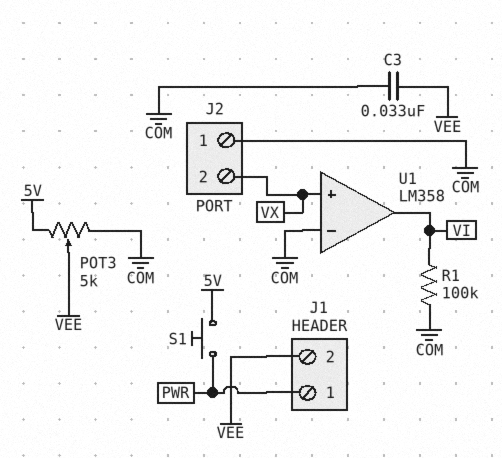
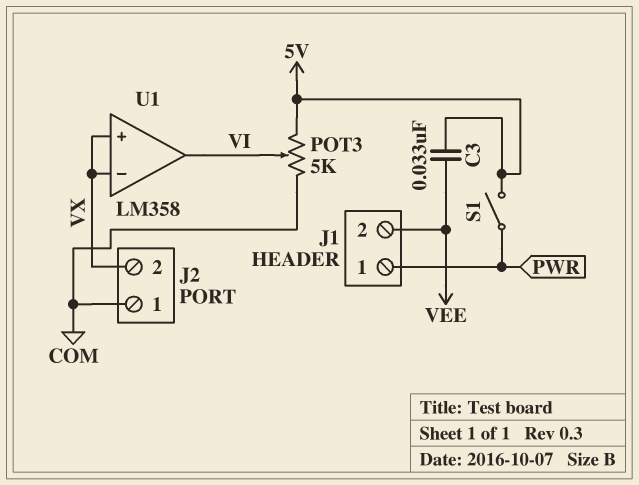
C3: 33nF (COM, VEE) -> 33nF (5V, VEE)
POT3: 5k (5V, COM, wiper VEE) -> 5k (5V, COM, wiper VI)
R1: 100k (COM, VI) -> none
S1: button (5V, PWR) -> switch (5V, PWR)
U1 pin in-: COM -> VX

